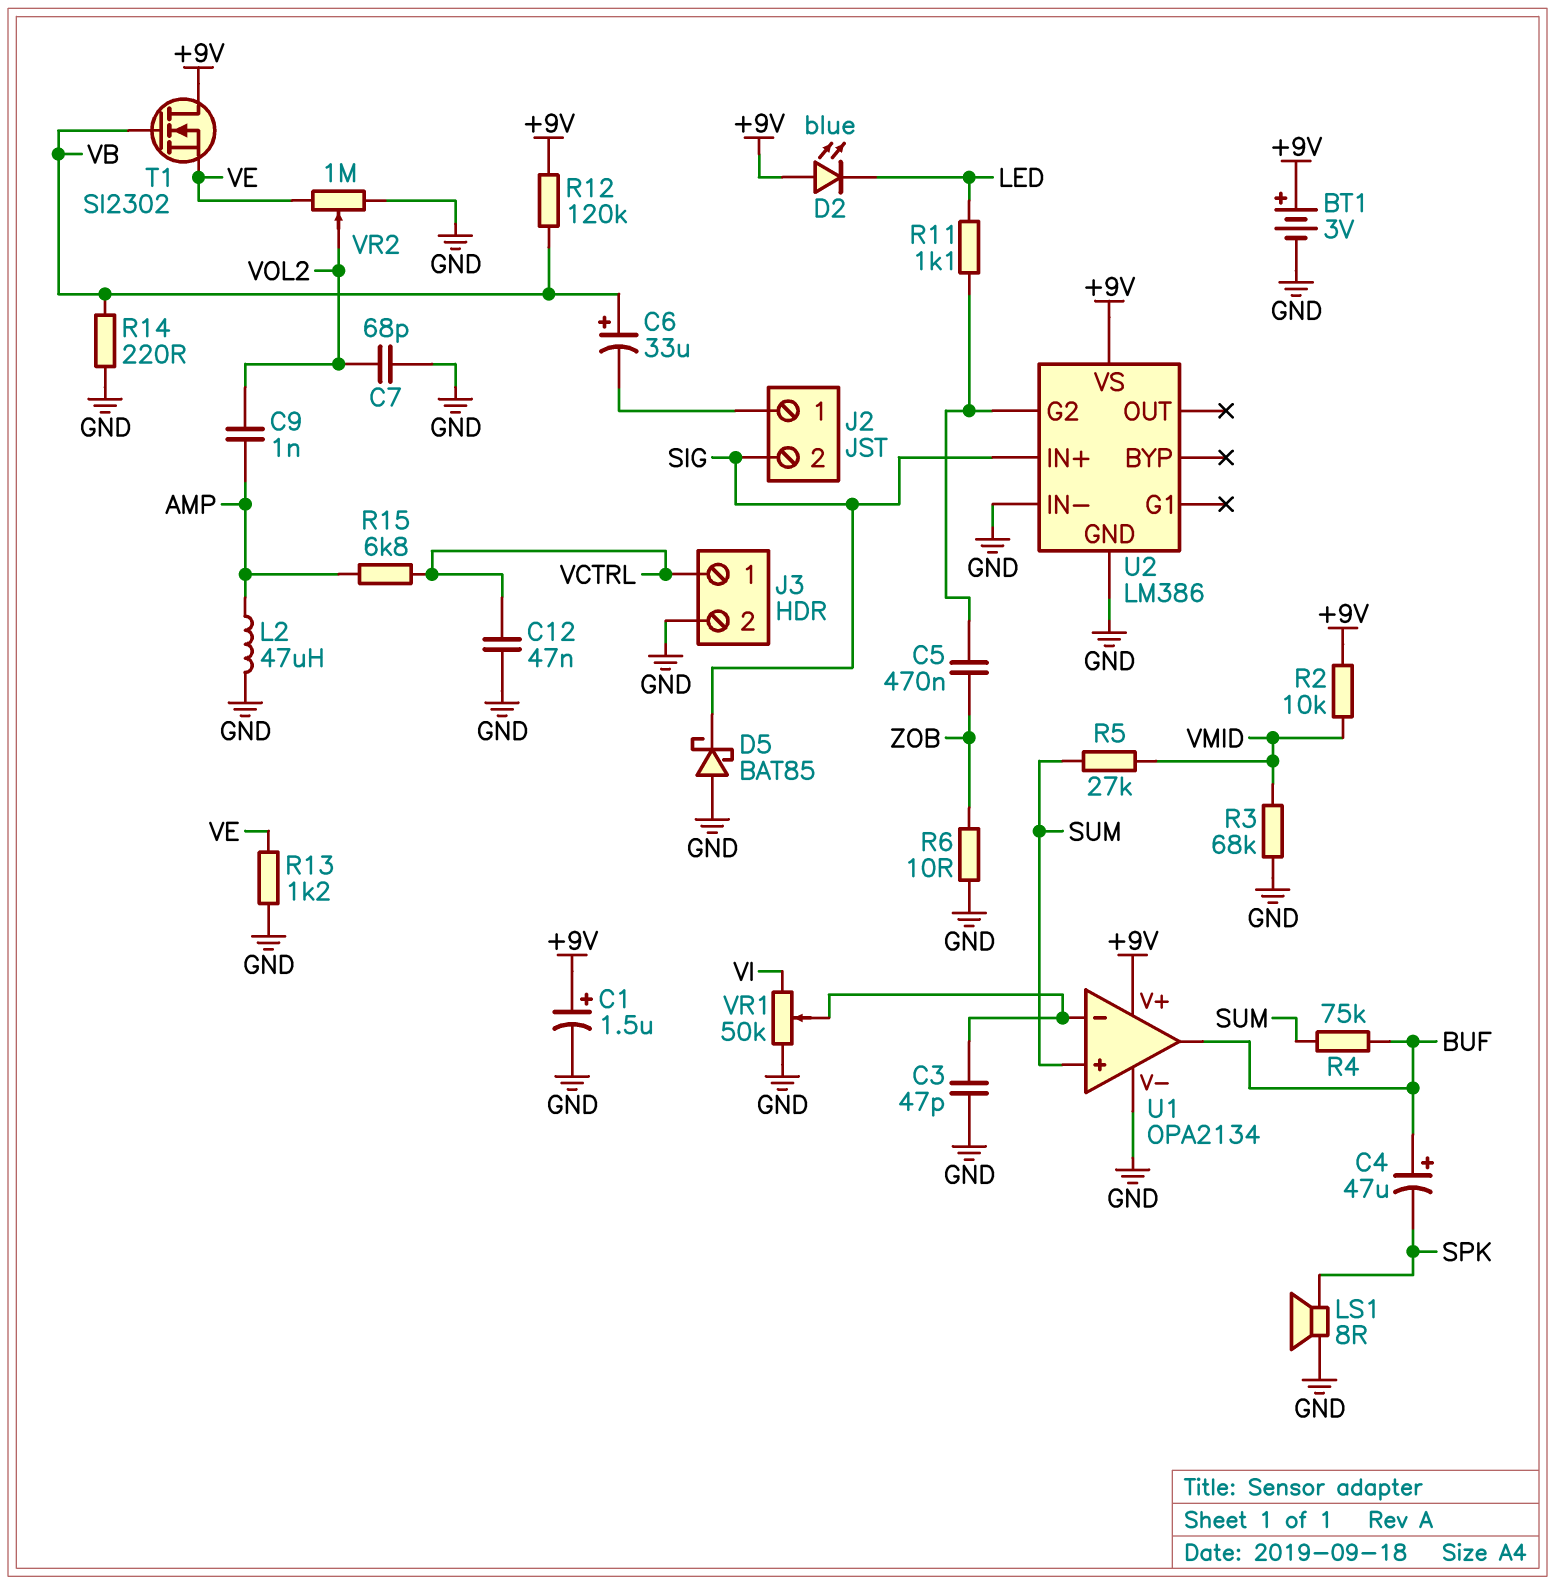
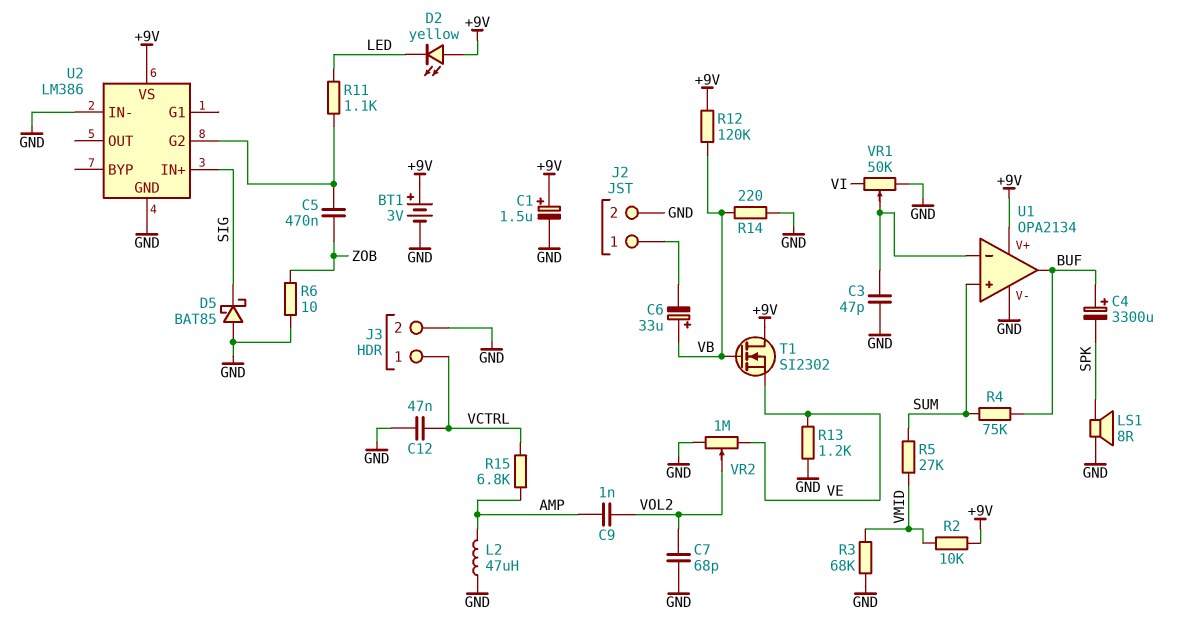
C4: 47uF (plus BUF, minus SPK) -> 3300uF (plus BUF, minus SPK)
D2: LED blue (A +9V, K LED) -> LED yellow (A +9V, K LED)
J2 pin 2: SIG -> GND

